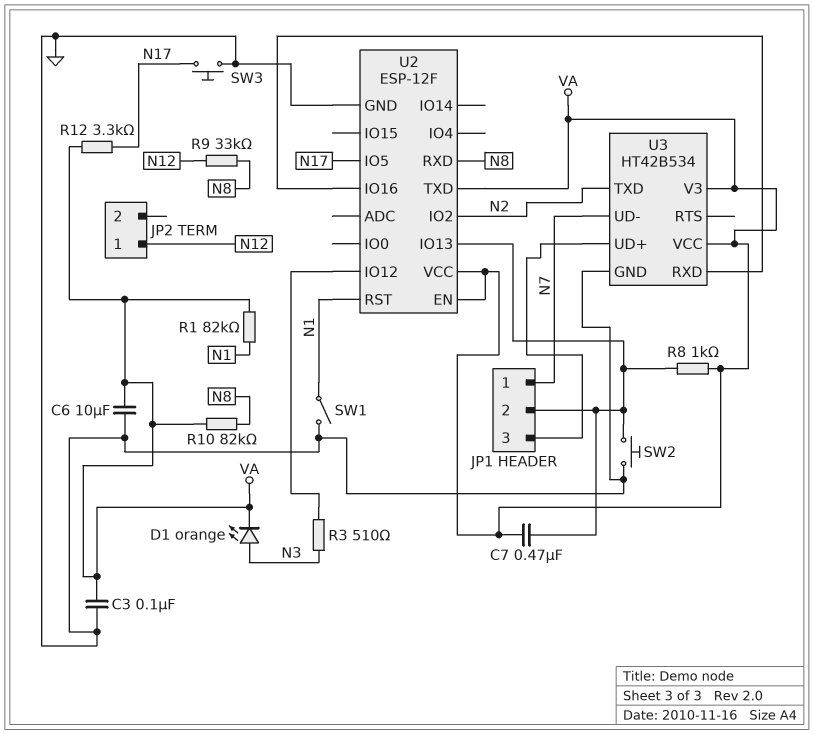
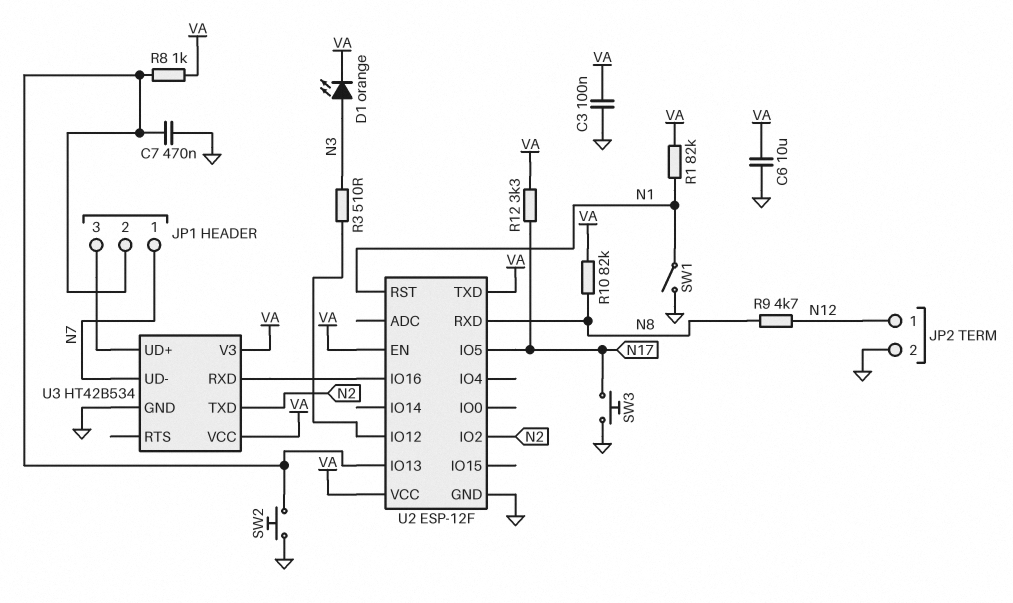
C7: 470nF (JP1/2, VA) -> 470nF (GND, JP1/2)
JP2 pin 2: none -> GND
R9: 33k (N8, N12) -> 4.7k (N8, N12)

